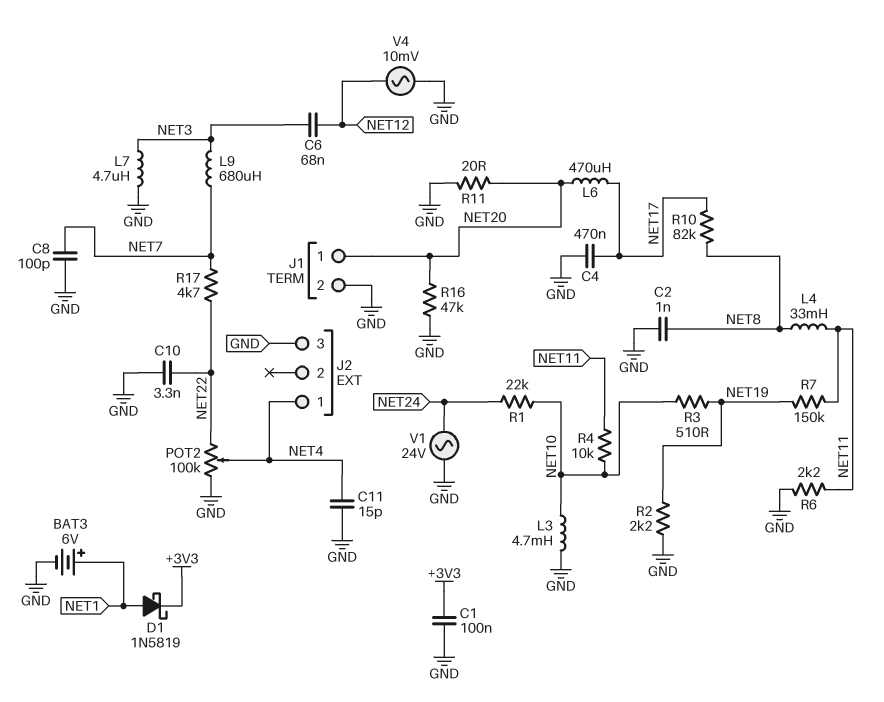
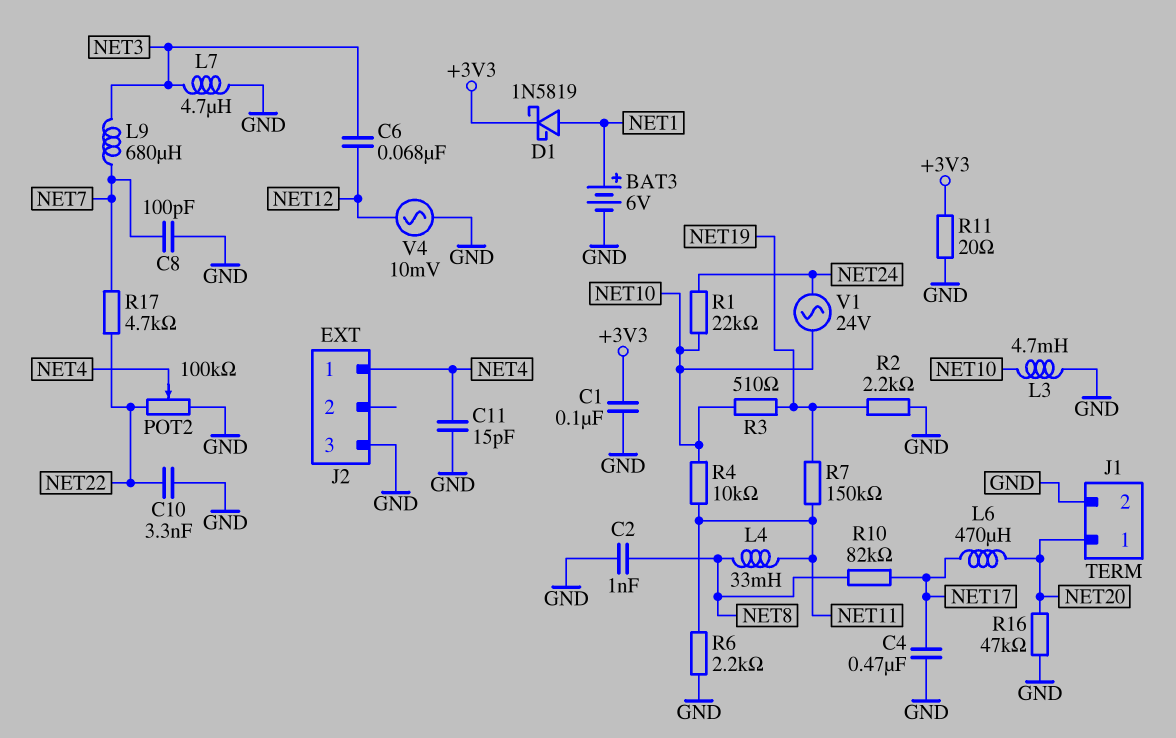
R11: 20 (GND, NET20) -> 20 (+3V3, GND)
V1: AC 24V (GND, NET24) -> AC 24V (NET10, NET24)

